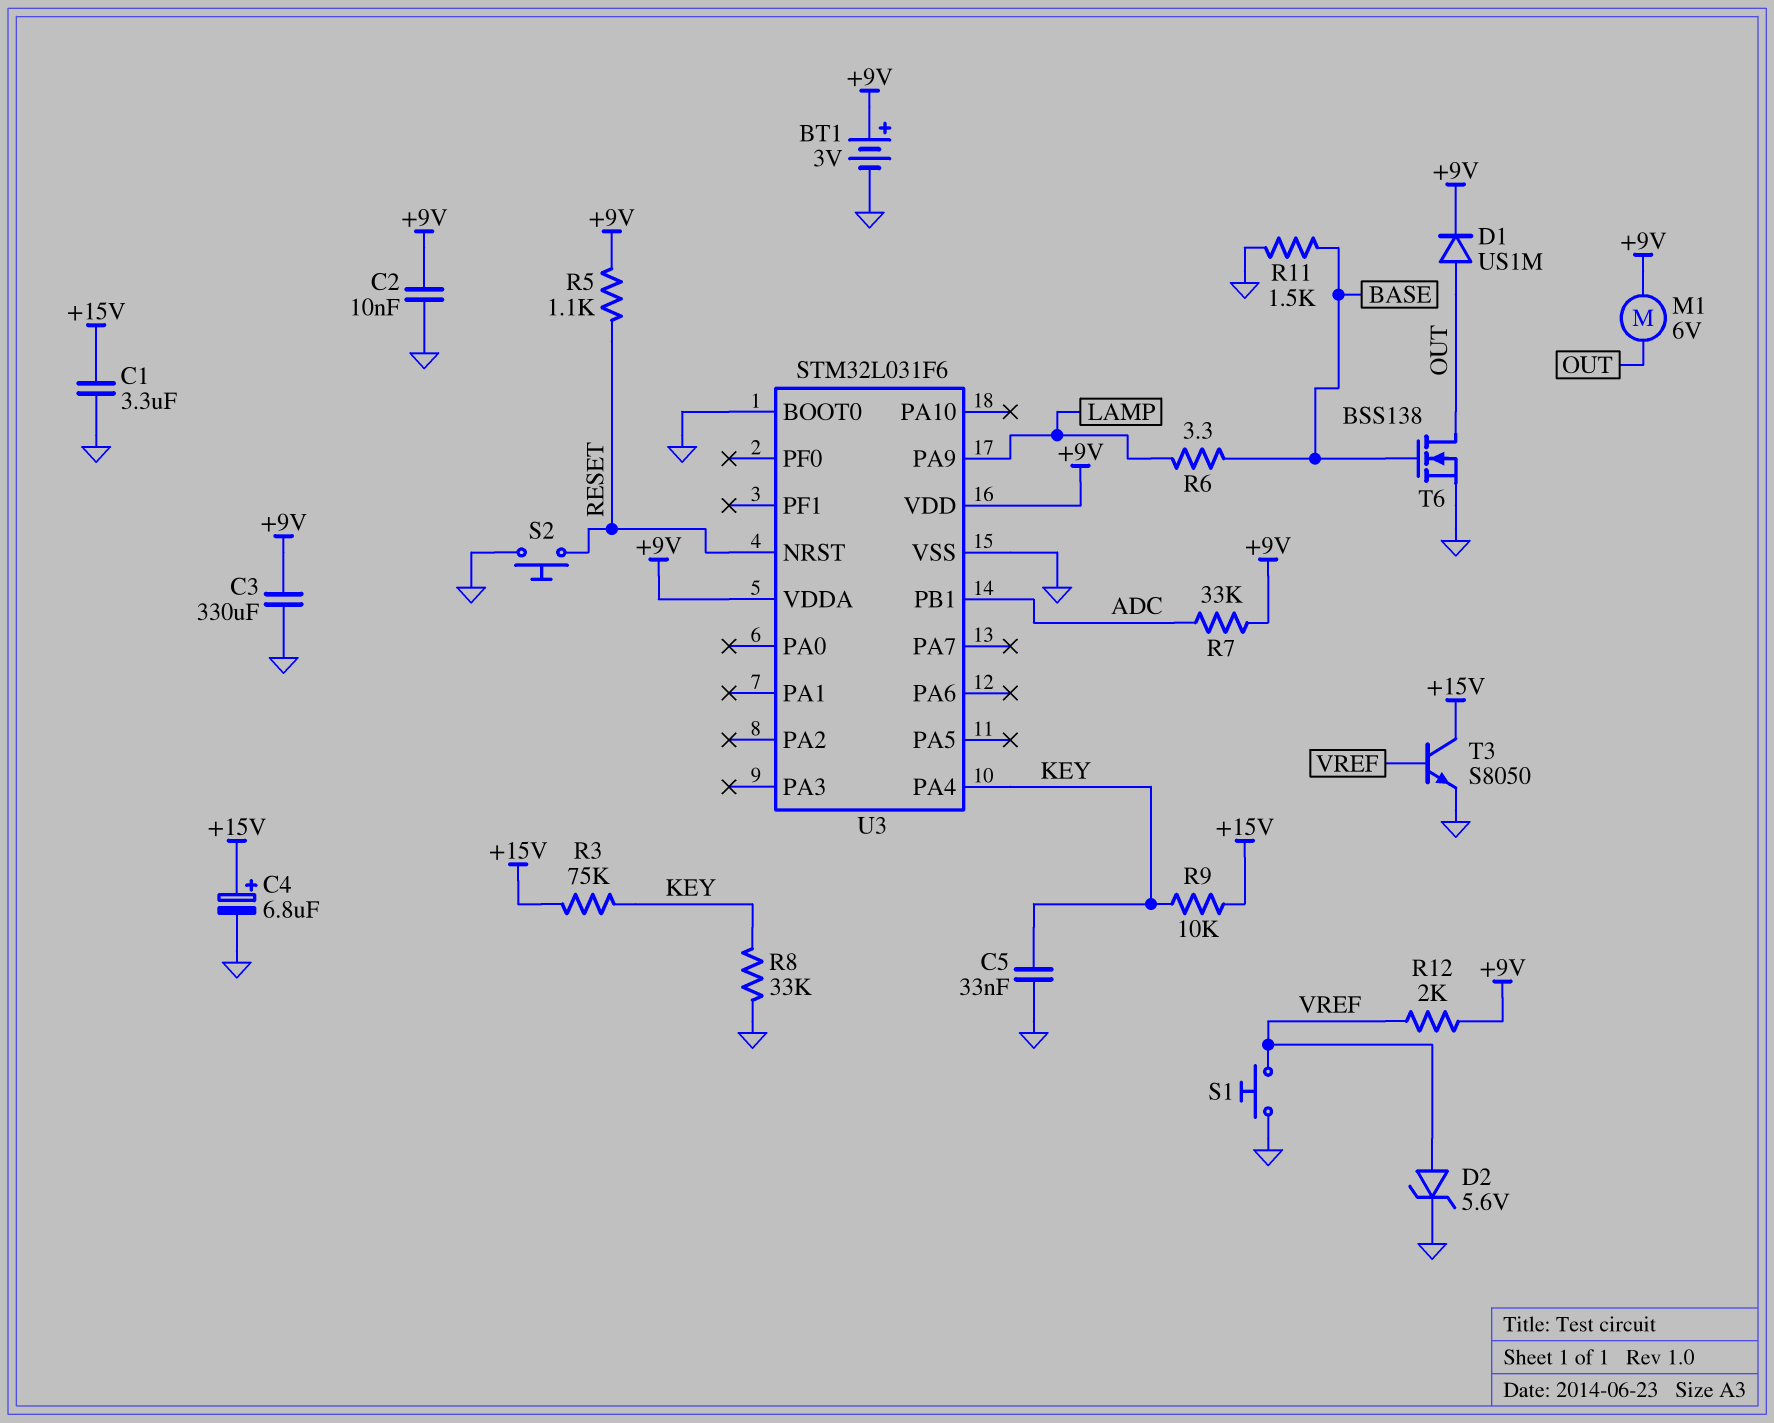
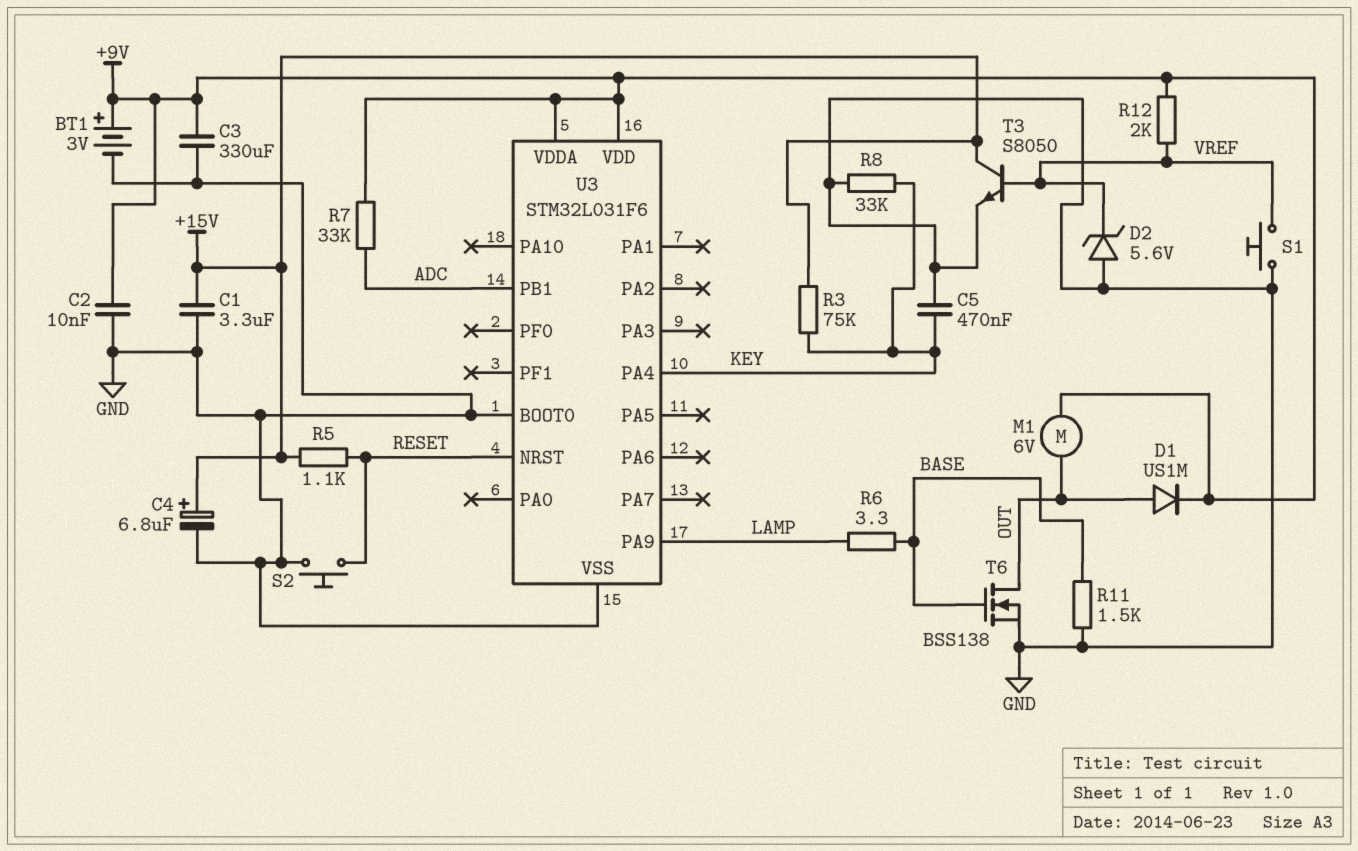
C5: 33nF (GND, KEY) -> 470nF (GND, KEY)
D2: zener 5.6V (A VREF, K GND) -> zener 5.6V (A GND, K VREF)
R5: 1.1k (+9V, RESET) -> 1.1k (+15V, RESET)
R9: 10k (+15V, KEY) -> none

